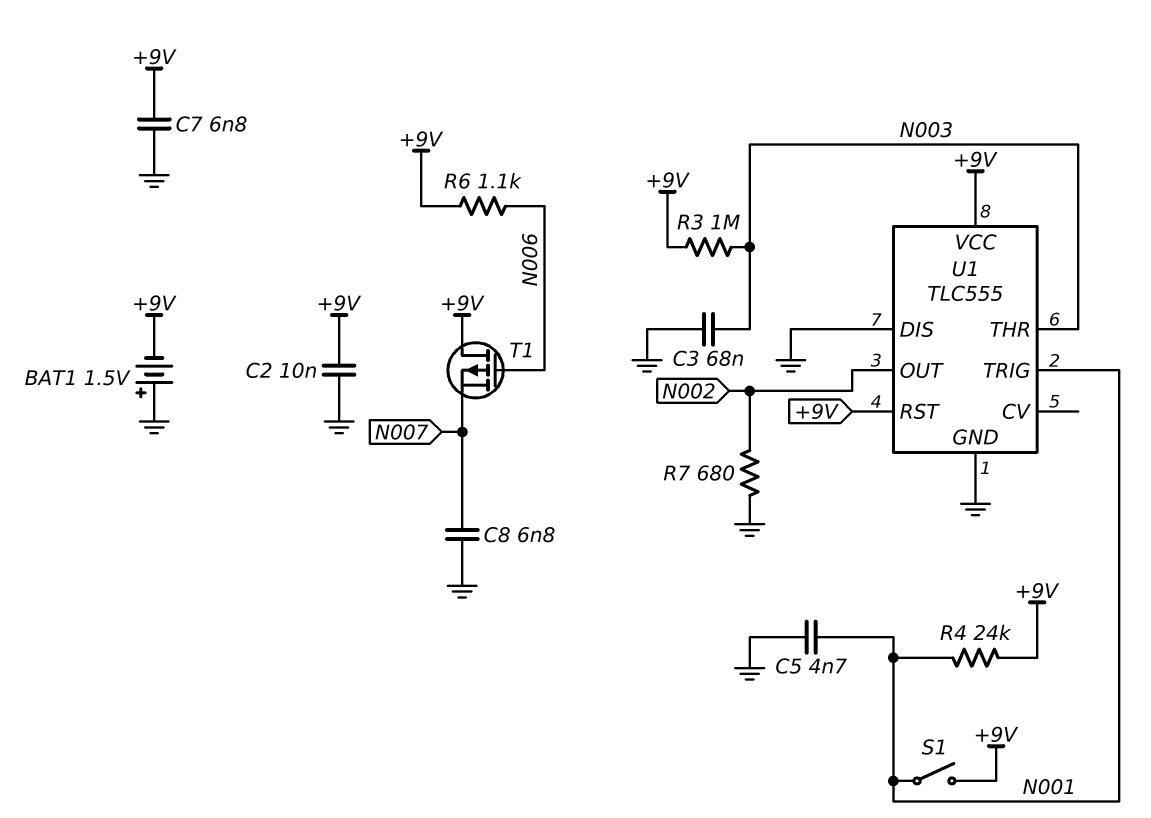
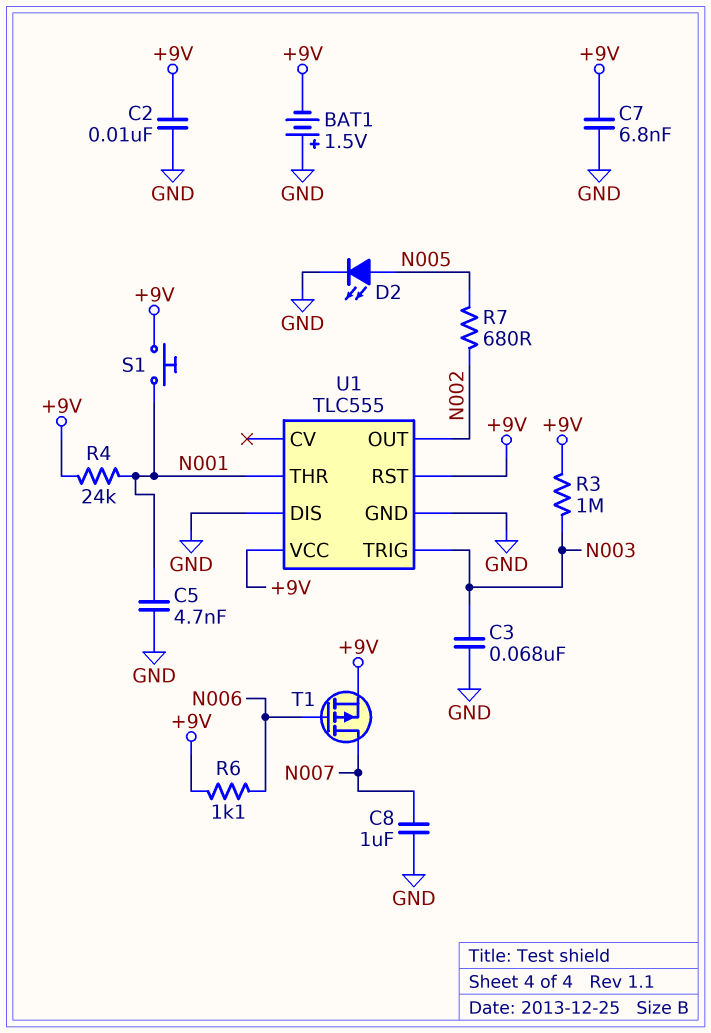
C8: 6.8nF (GND, N007) -> 1uF (GND, N007)
D2: none -> LED (A N005, K GND)
R7: 680 (GND, N002) -> 680 (N002, N005)
S1: switch (+9V, N001) -> button (+9V, N001)
T1: PMOS (G N006, D +9V, S N007) -> PMOS (G N006, D N007, S +9V)
U1 pin THR: N003 -> N001
U1 pin TRIG: N001 -> N003

